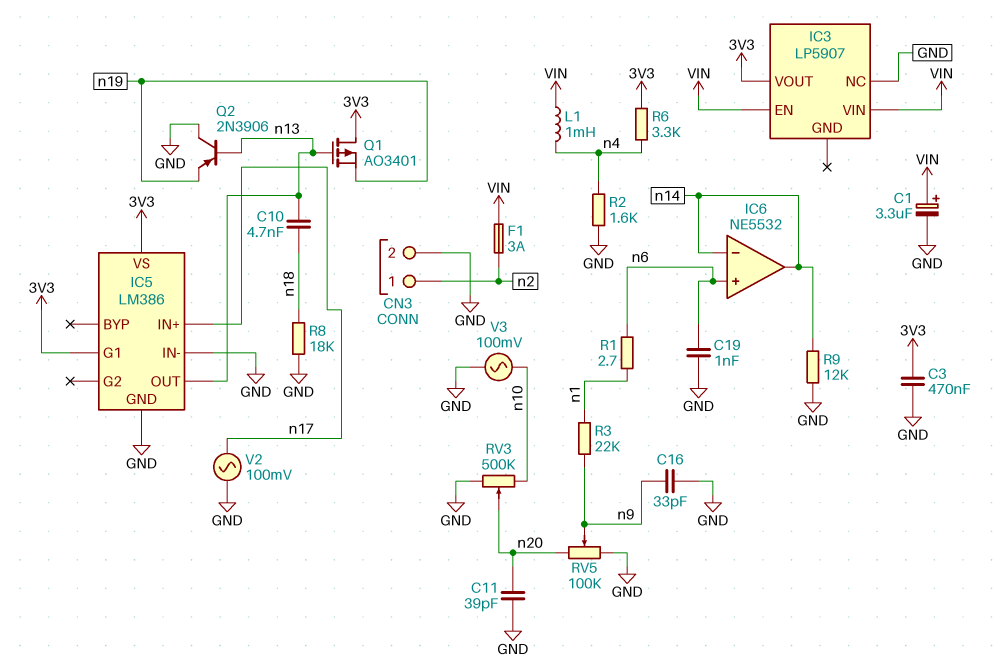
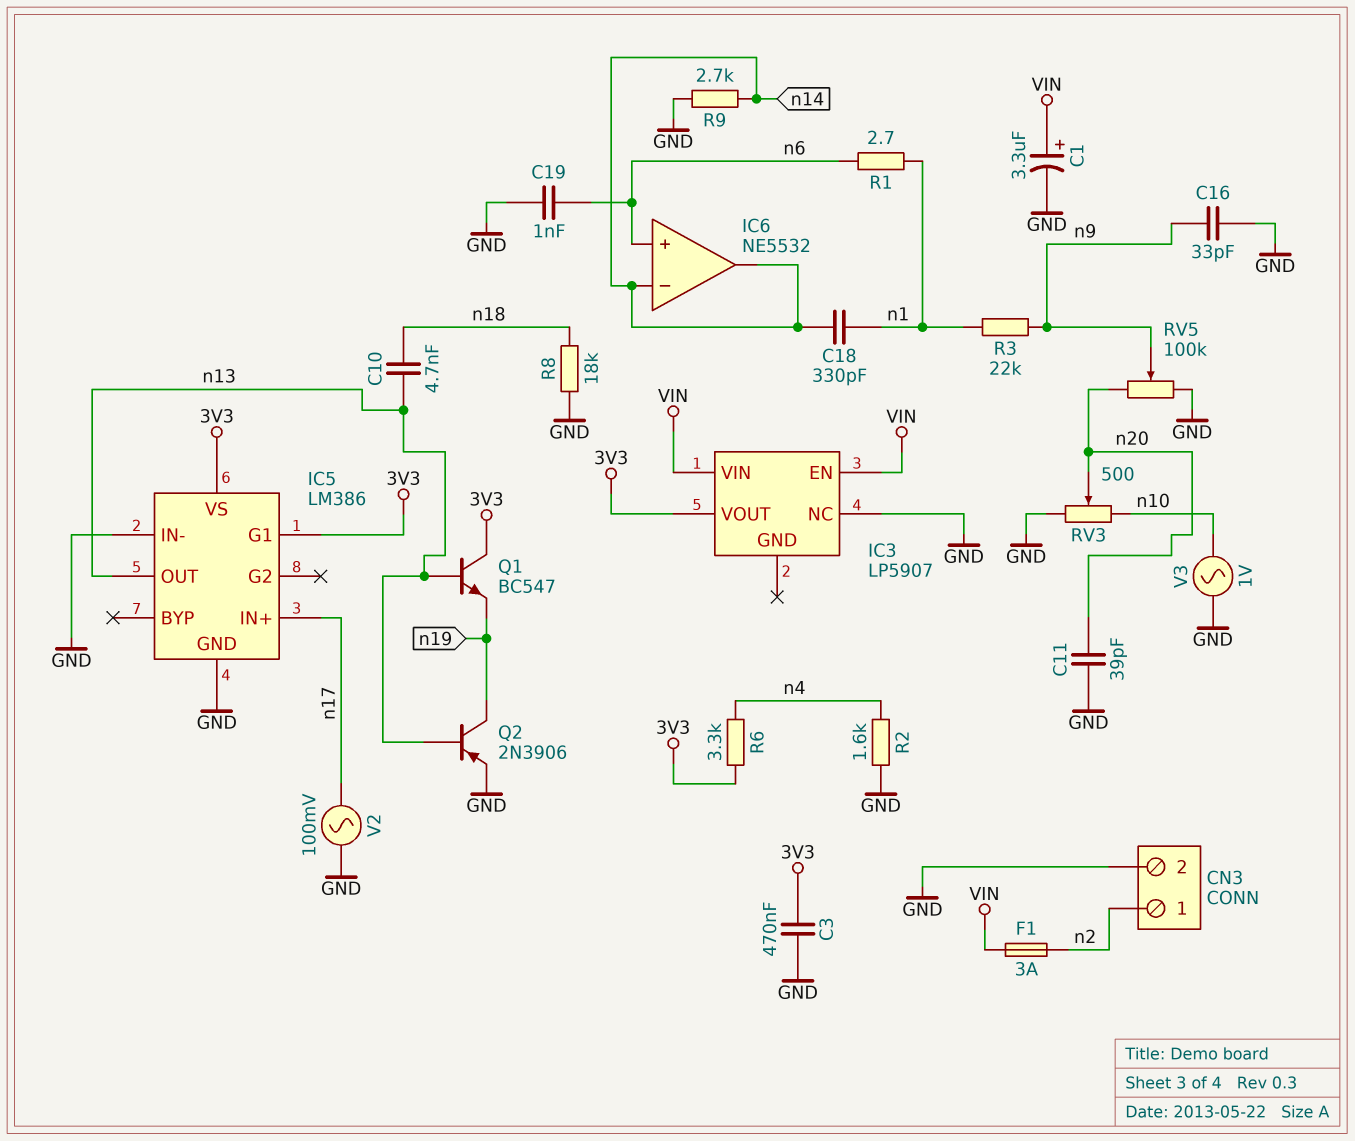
C18: none -> 330pF (n1, n14)
L1: 1mH (VIN, n4) -> none
Q1: PMOS AO3401 (G n13, D 3V3, S n19) -> NPN BC547 (B n13, C 3V3, E n19)
Q2: PNP 2N3906 (B n13, C GND, E n19) -> PNP 2N3906 (B n13, C n19, E GND)
R9: 12k (GND, n14) -> 2.7k (GND, n14)
RV3: 500k (GND, n10, wiper n20) -> 500 (GND, n10, wiper n20)
V3: AC 100mV (GND, n10) -> AC 1V (GND, n10)

